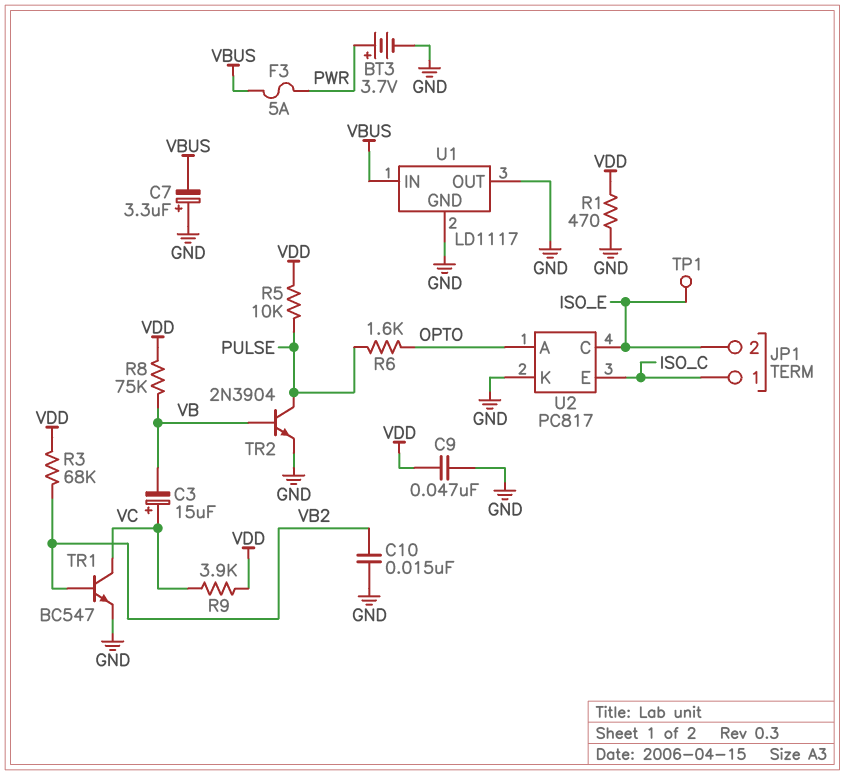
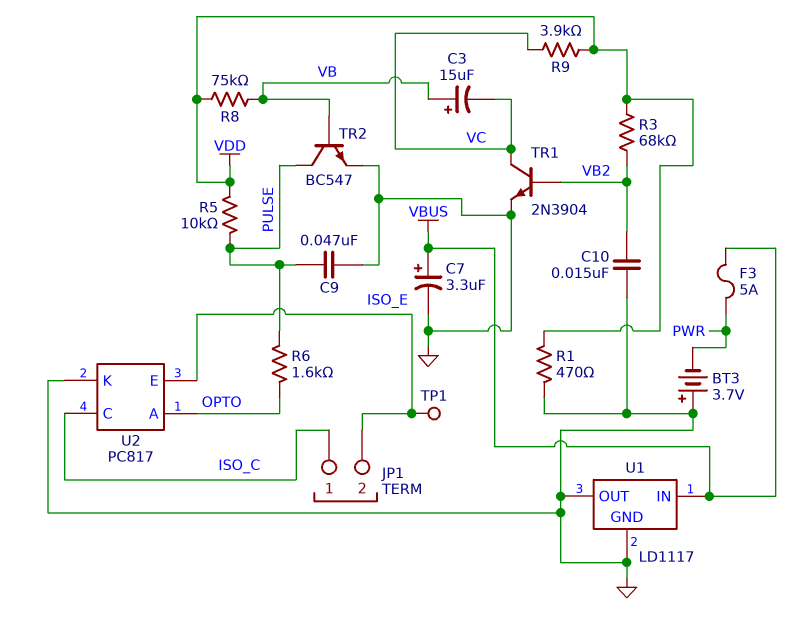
BT3: 3.7V (plus PWR, minus GND) -> 3.7V (plus GND, minus PWR)
C3: 15uF (plus VC, minus VB) -> 15uF (plus VB, minus VC)
C7: 3.3uF (plus GND, minus VBUS) -> 3.3uF (plus VBUS, minus GND)
C9: 47nF (GND, VDD) -> 47nF (GND, PULSE)
TR1: NPN BC547 (B VB2, C VC, E GND) -> NPN 2N3904 (B VB2, C VC, E GND)
TR2: NPN 2N3904 (B VB, C PULSE, E GND) -> NPN BC547 (B VB, C PULSE, E GND)
U2 pin C: ISO_E -> ISO_C
U2 pin E: ISO_C -> ISO_E

